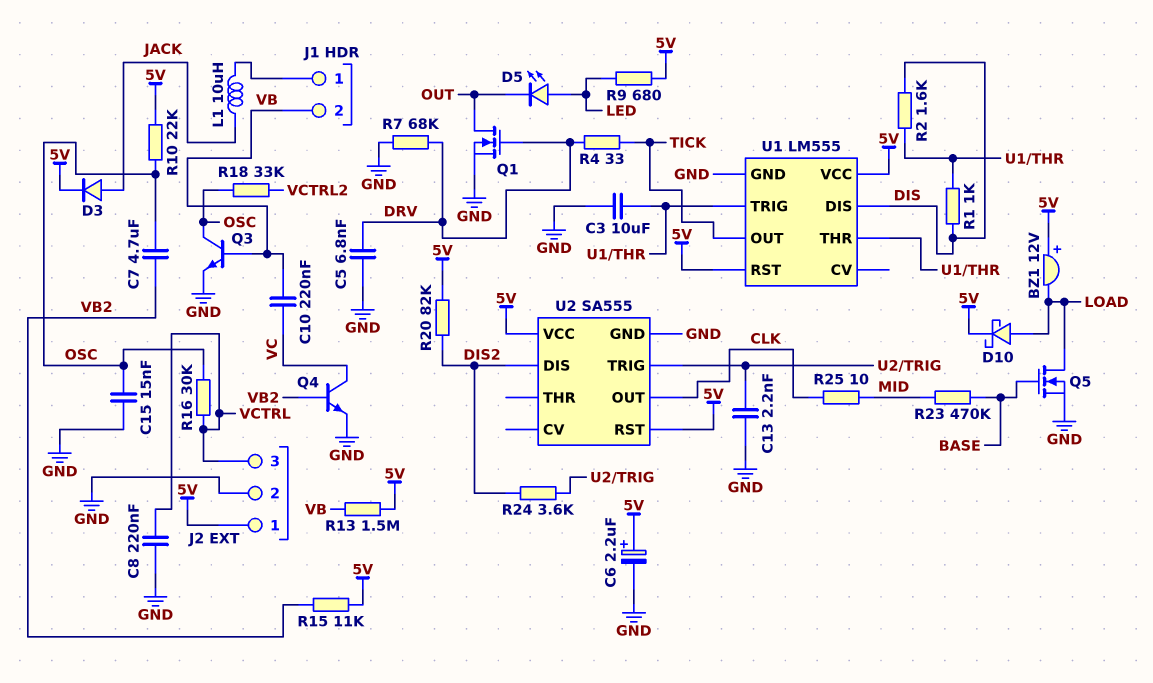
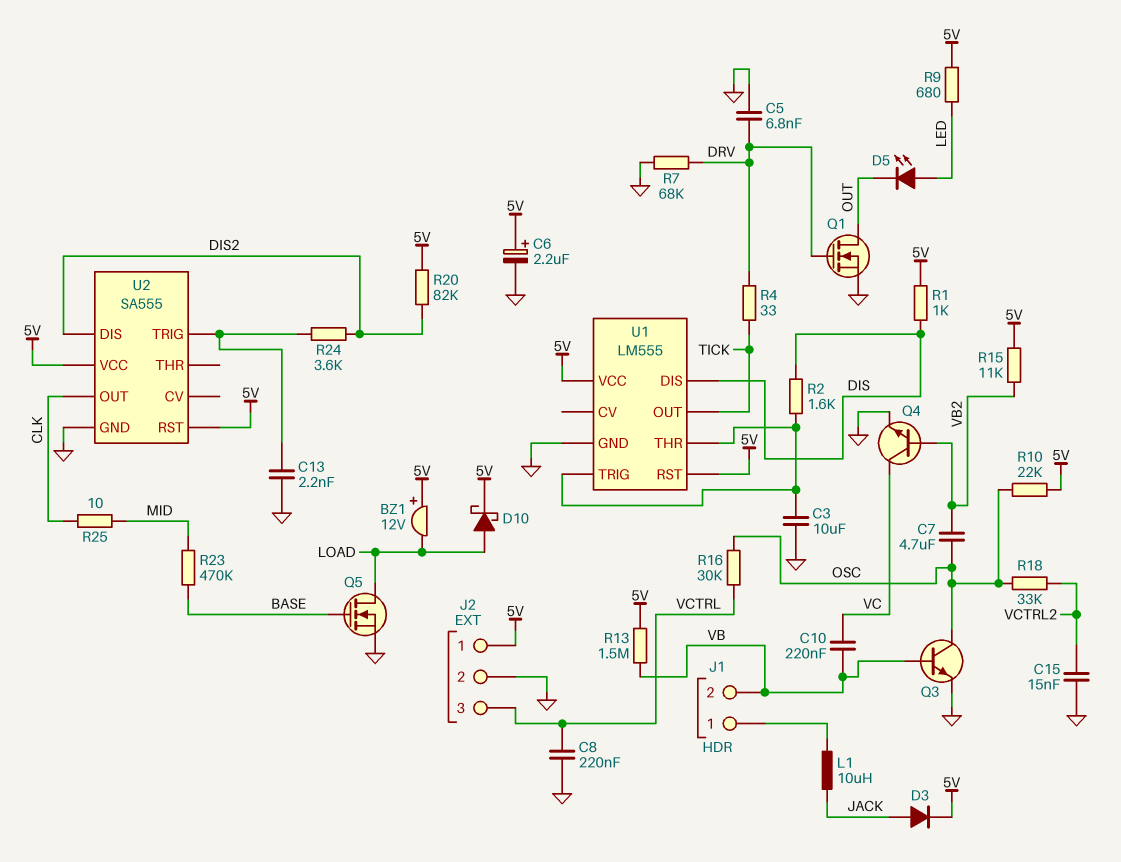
C15: 15nF (GND, OSC) -> 15nF (GND, VCTRL2)
R1: 1k (DIS, U1/THR) -> 1k (5V, DIS)

